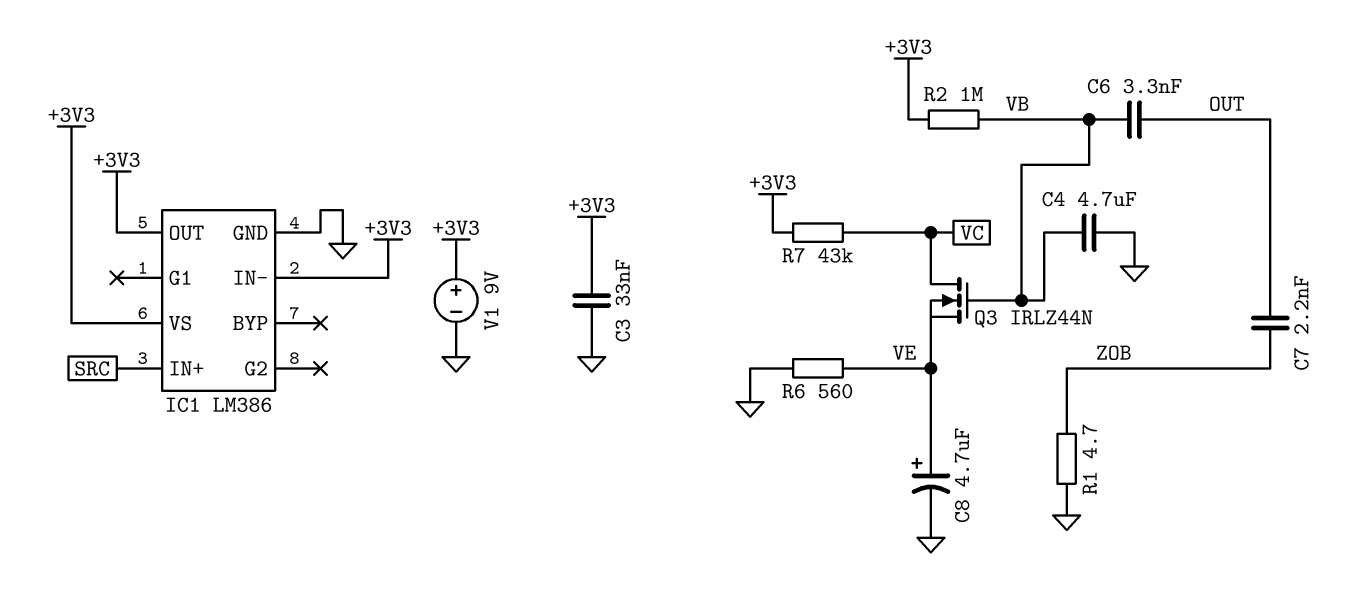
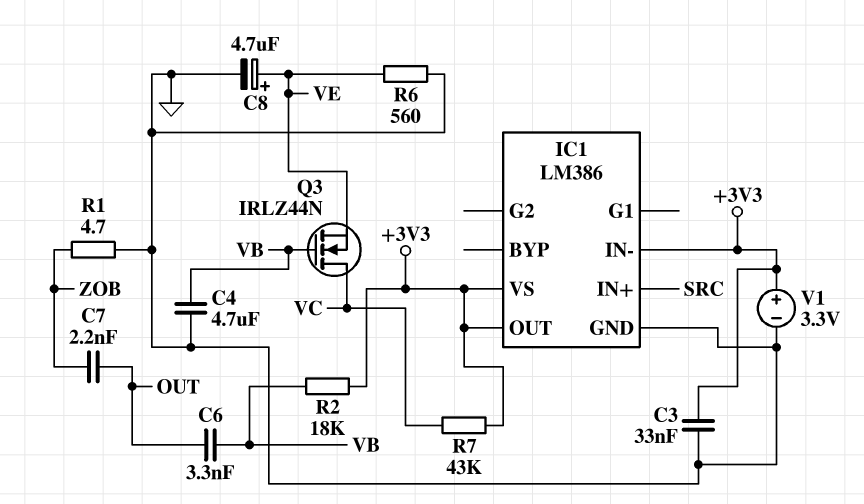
R2: 1M (+3V3, VB) -> 18k (+3V3, VB)
V1: 9V (plus +3V3, minus GND) -> 3.3V (plus +3V3, minus GND)

